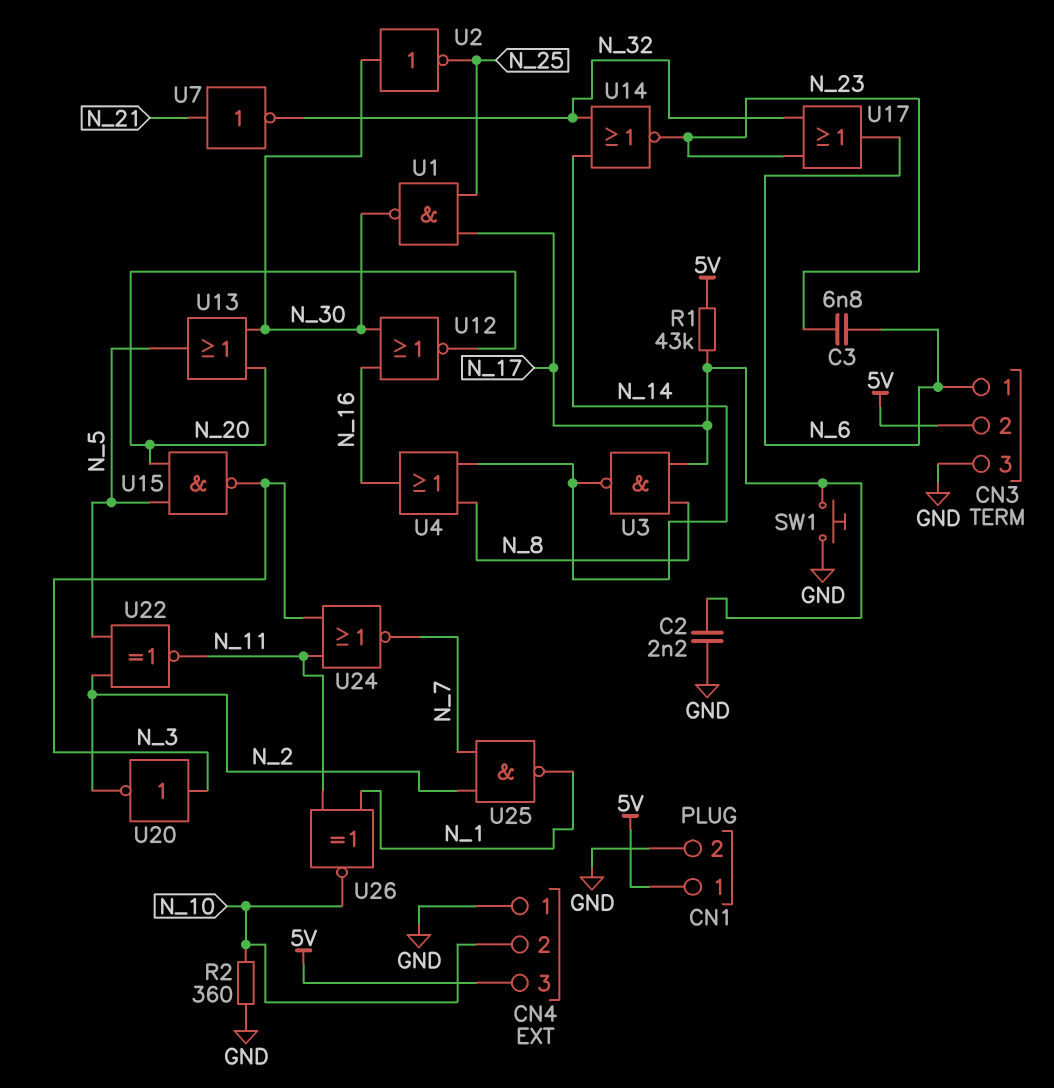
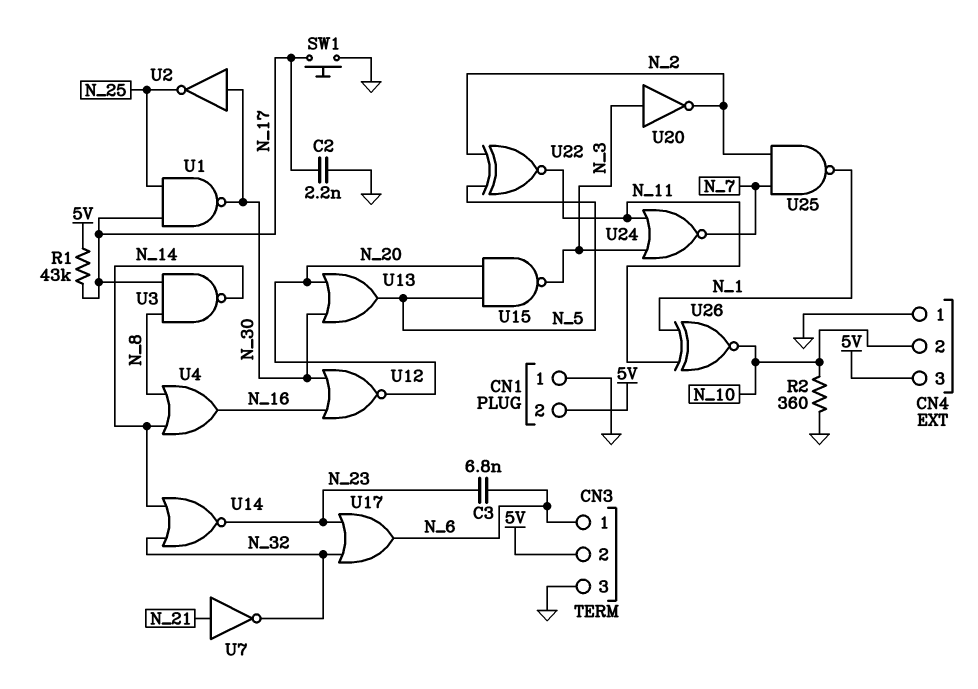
CN1 pin 1: 5V -> GND
CN1 pin 2: GND -> 5V

